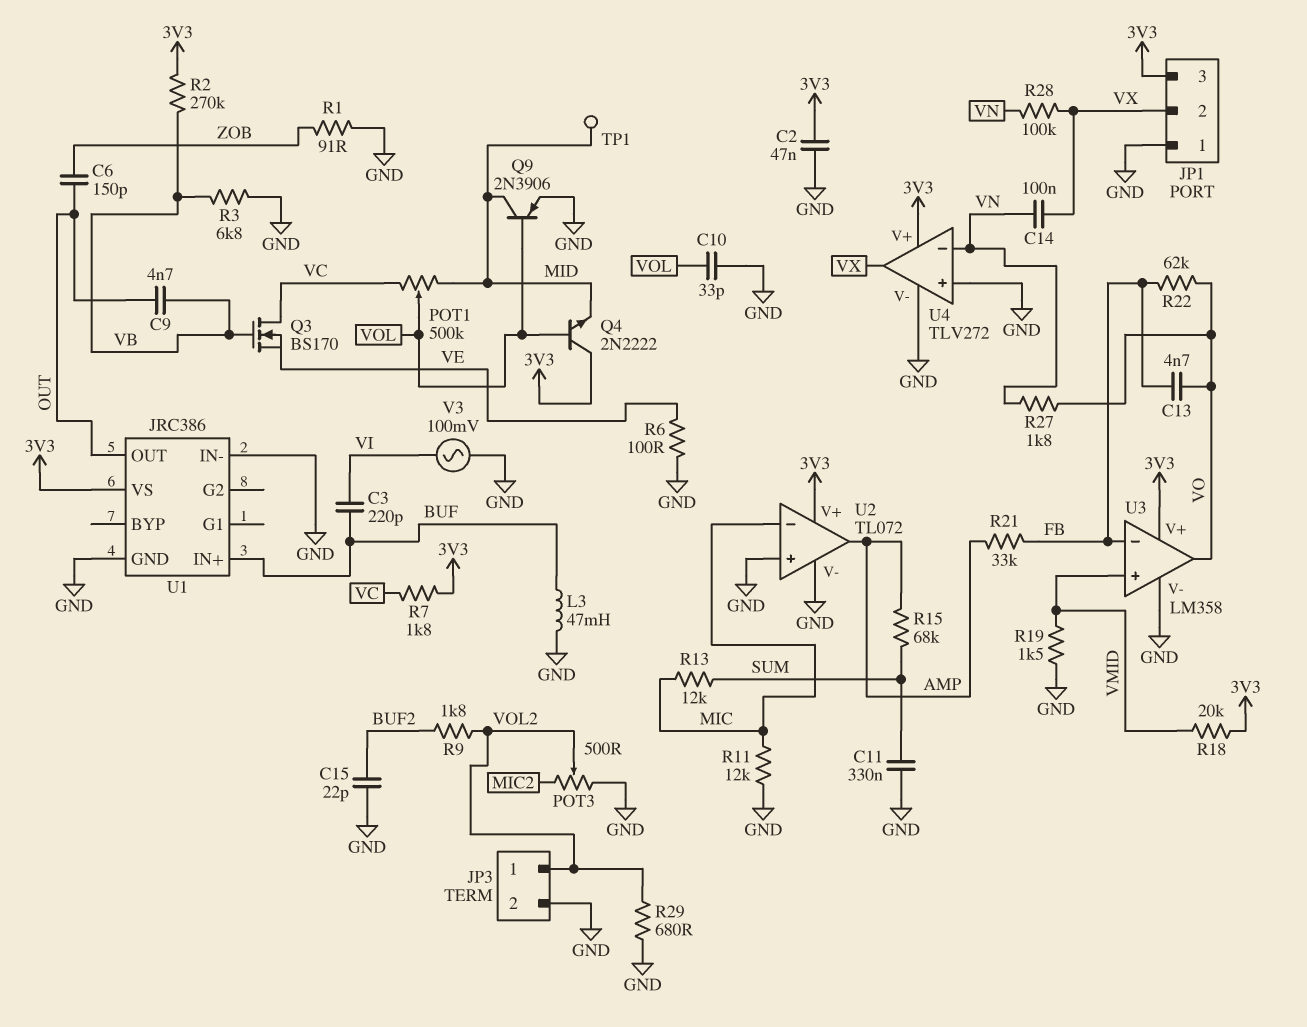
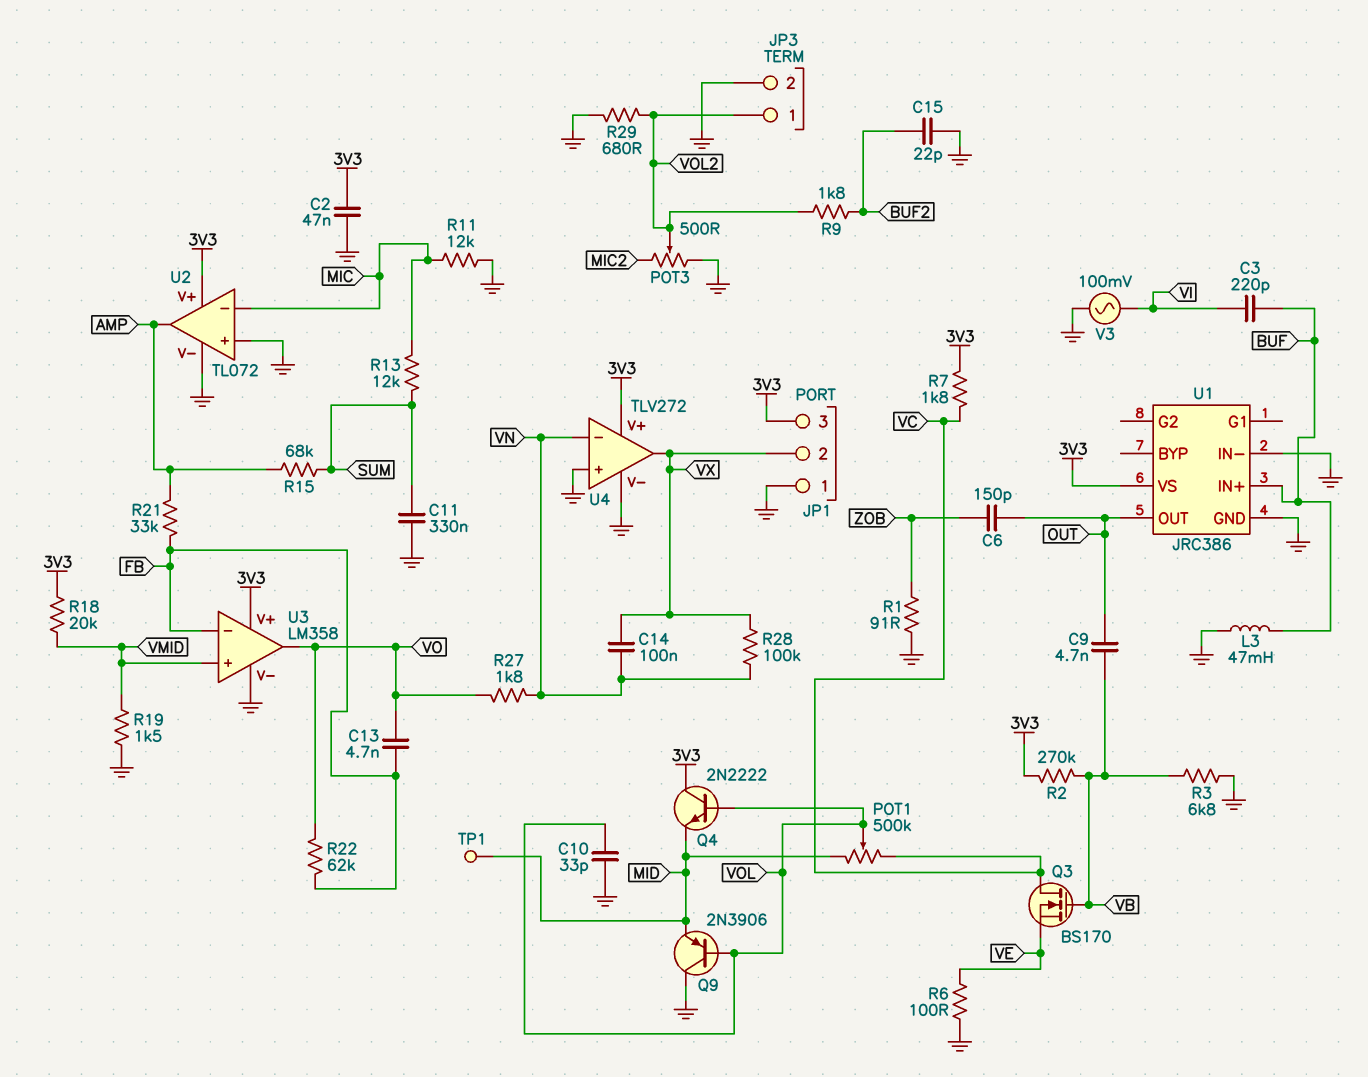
Q9: PNP 2N3906 (B VOL, C MID, E GND) -> PNP 2N3906 (B VOL, C GND, E MID)

